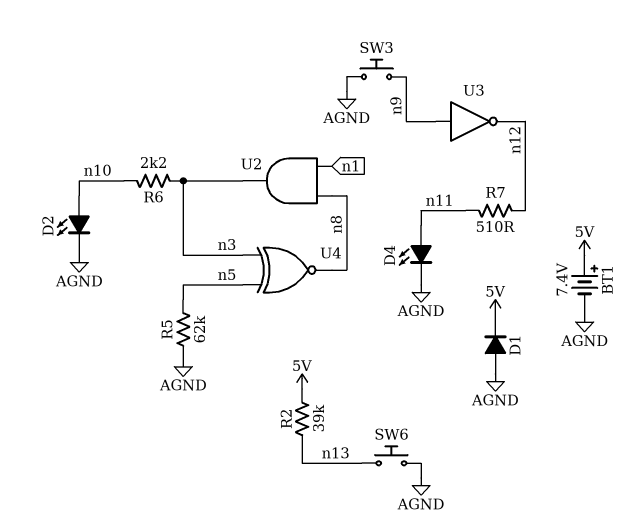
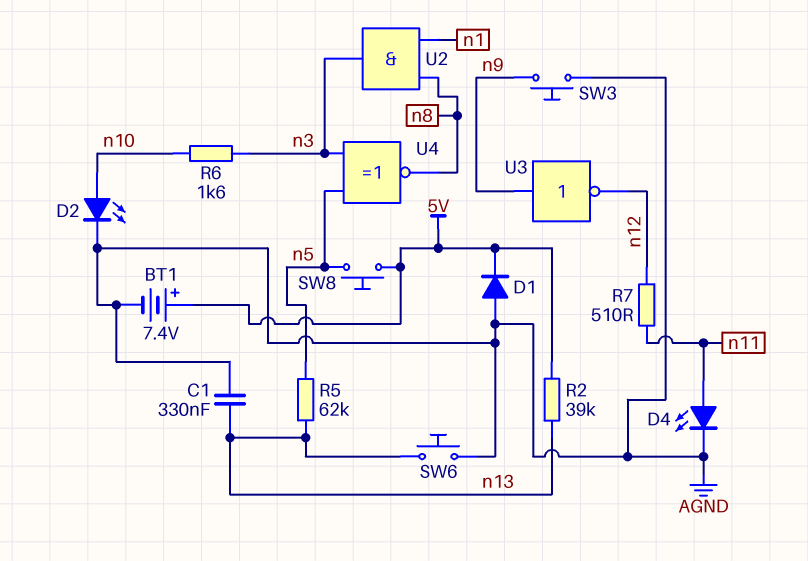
C1: none -> 330nF (AGND, n13)
R5: 62k (AGND, n5) -> 62k (n5, n13)
R6: 2.2k (n3, n10) -> 1.6k (n3, n10)
SW8: none -> button (5V, n5)

